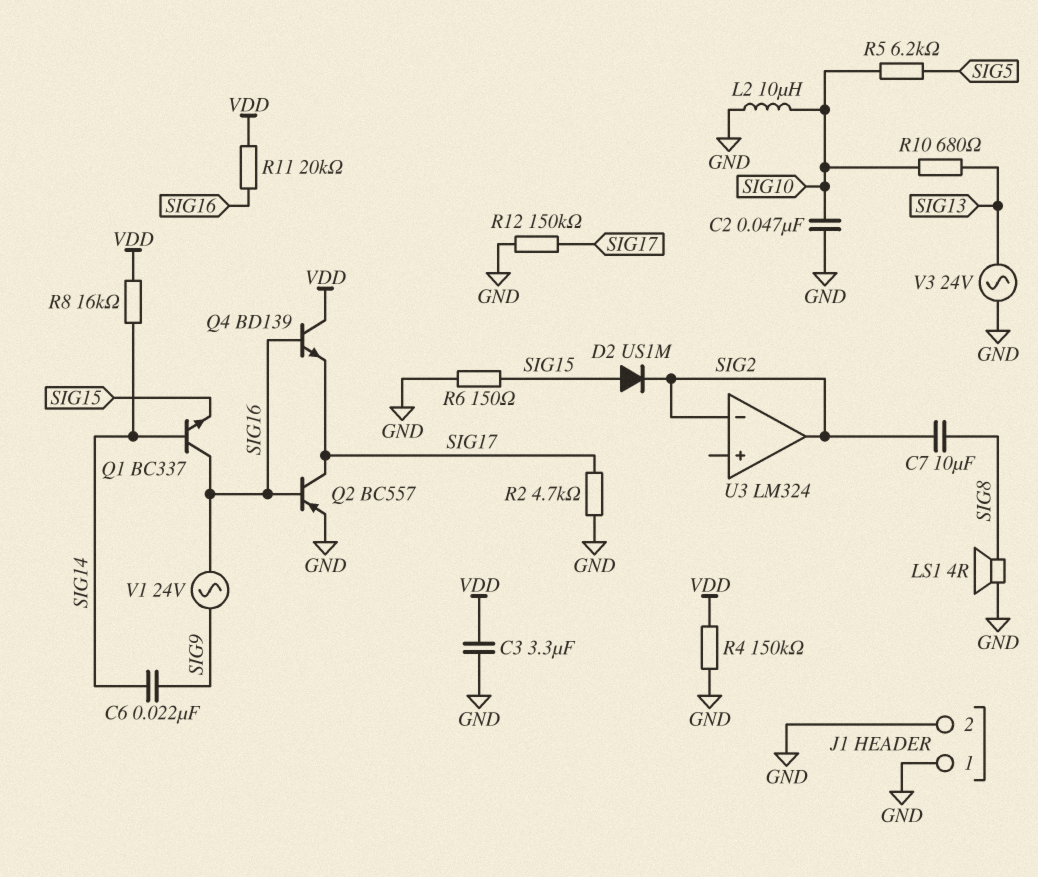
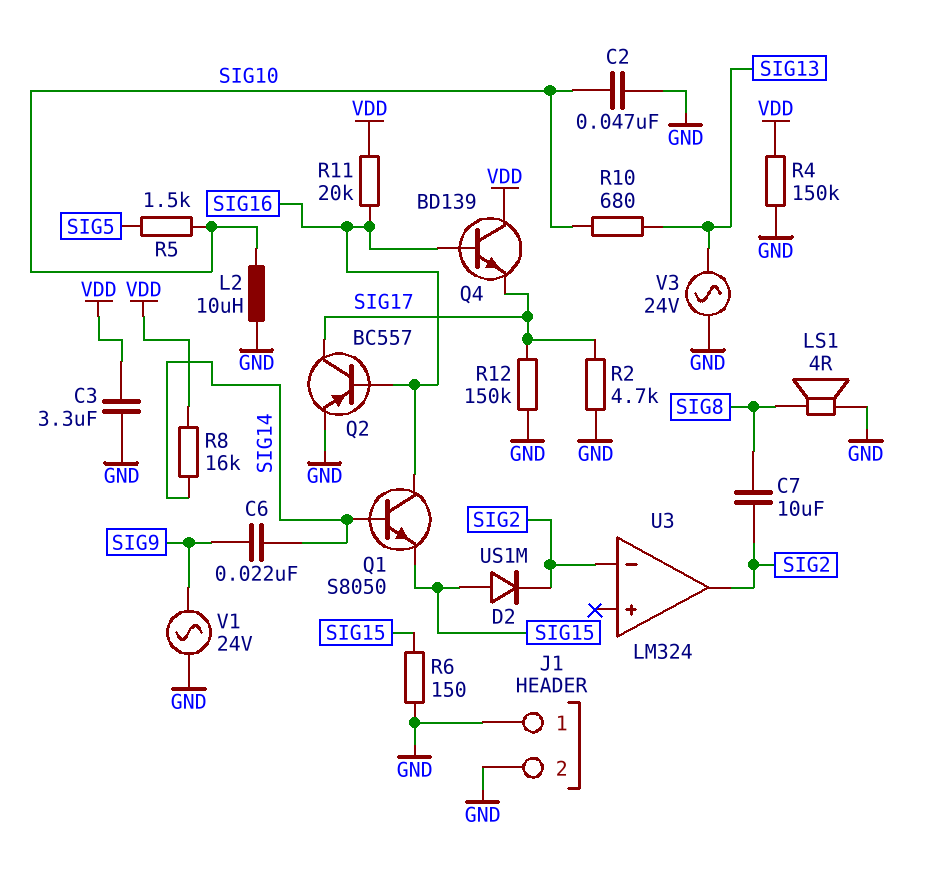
Q1: NPN BC337 (B SIG14, C SIG16, E SIG15) -> NPN S8050 (B SIG14, C SIG16, E SIG15)
R5: 6.2k (SIG5, SIG10) -> 1.5k (SIG5, SIG10)
V1: AC 24V (SIG9, SIG16) -> AC 24V (GND, SIG9)

